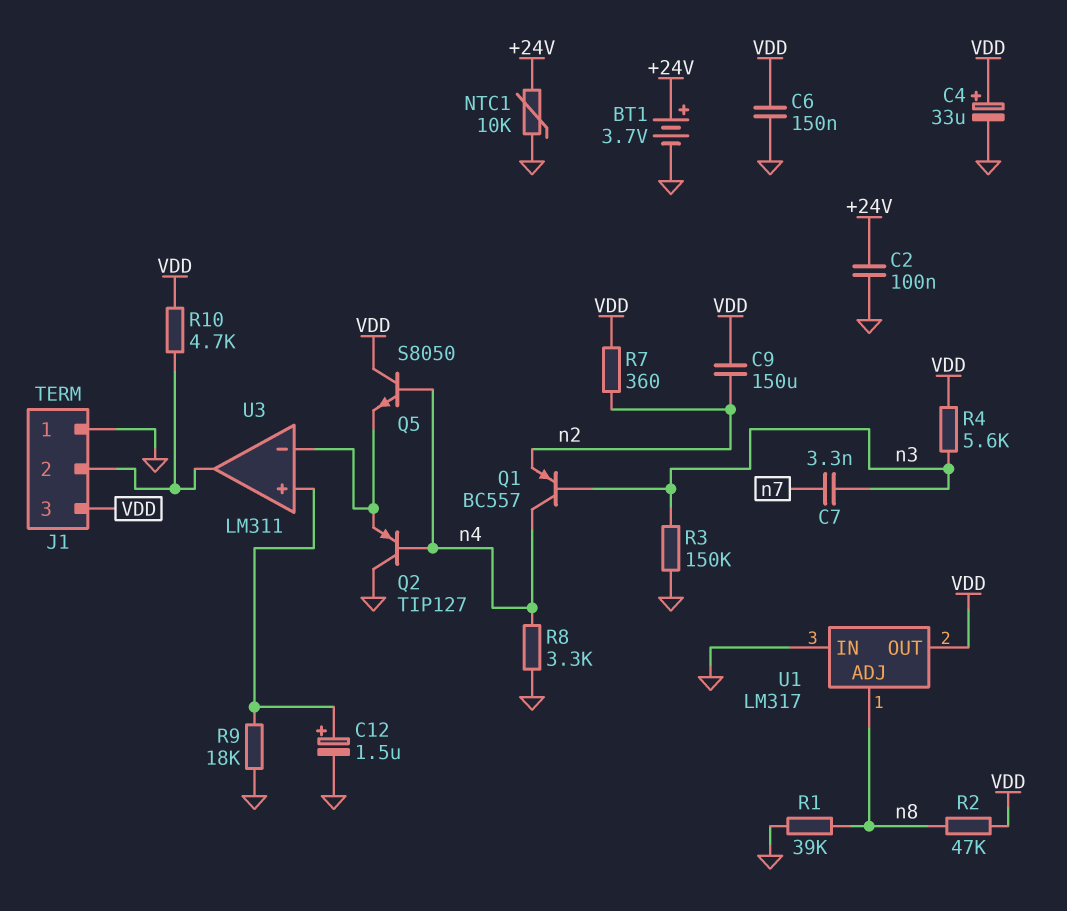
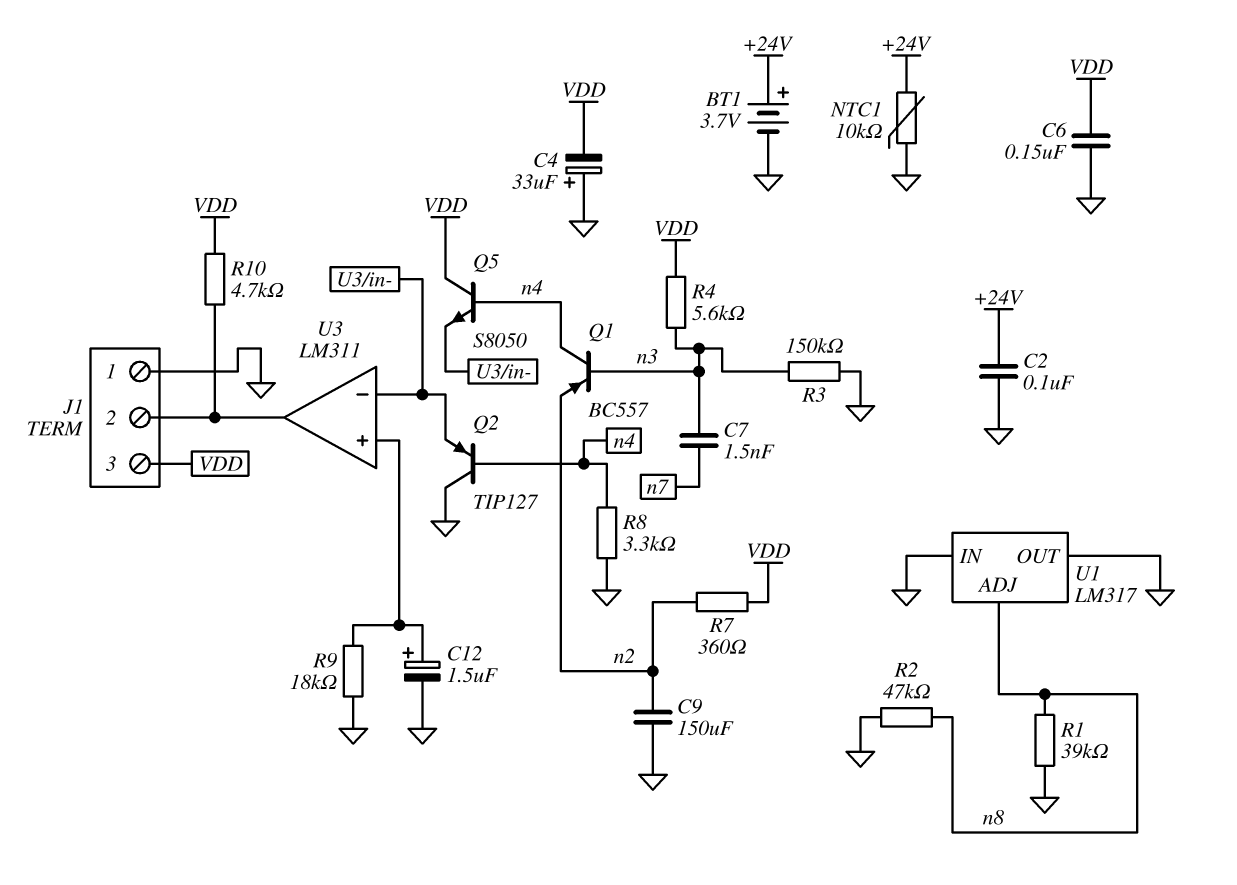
C4: 33uF (plus VDD, minus GND) -> 33uF (plus GND, minus VDD)
C7: 3.3nF (n3, n7) -> 1.5nF (n3, n7)
C9: 150uF (VDD, n2) -> 150uF (GND, n2)
R2: 47k (VDD, n8) -> 47k (GND, n8)
U1 pin OUT: VDD -> GND

